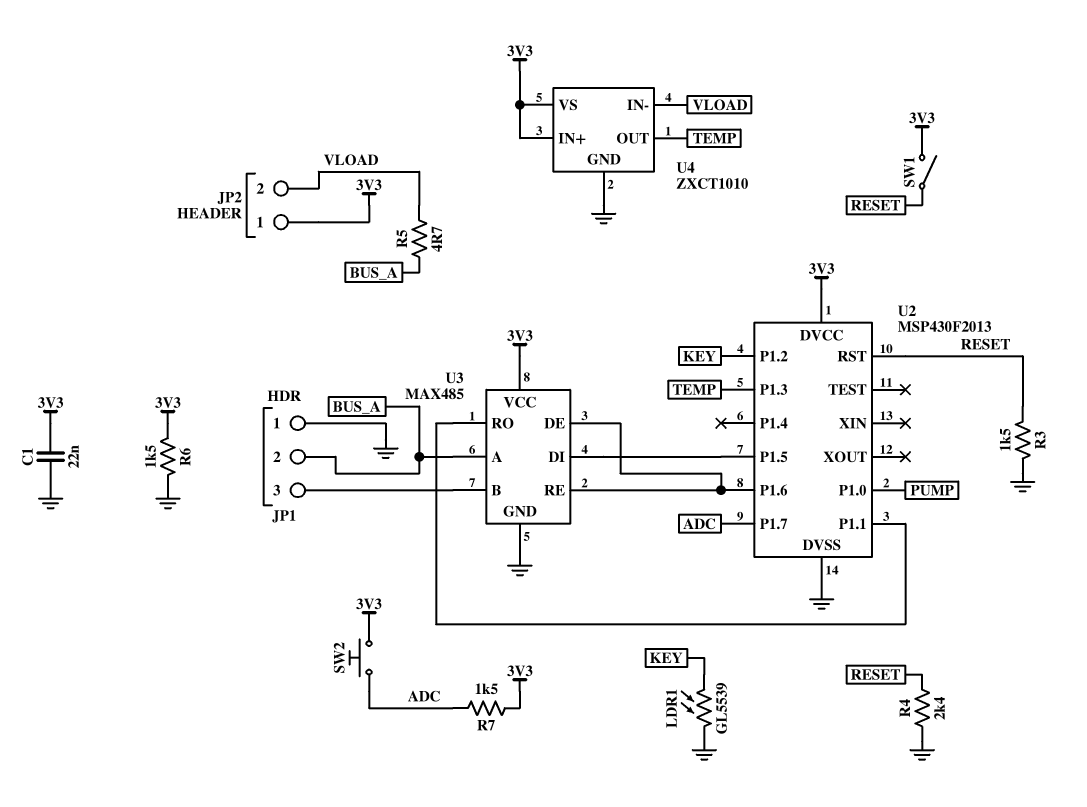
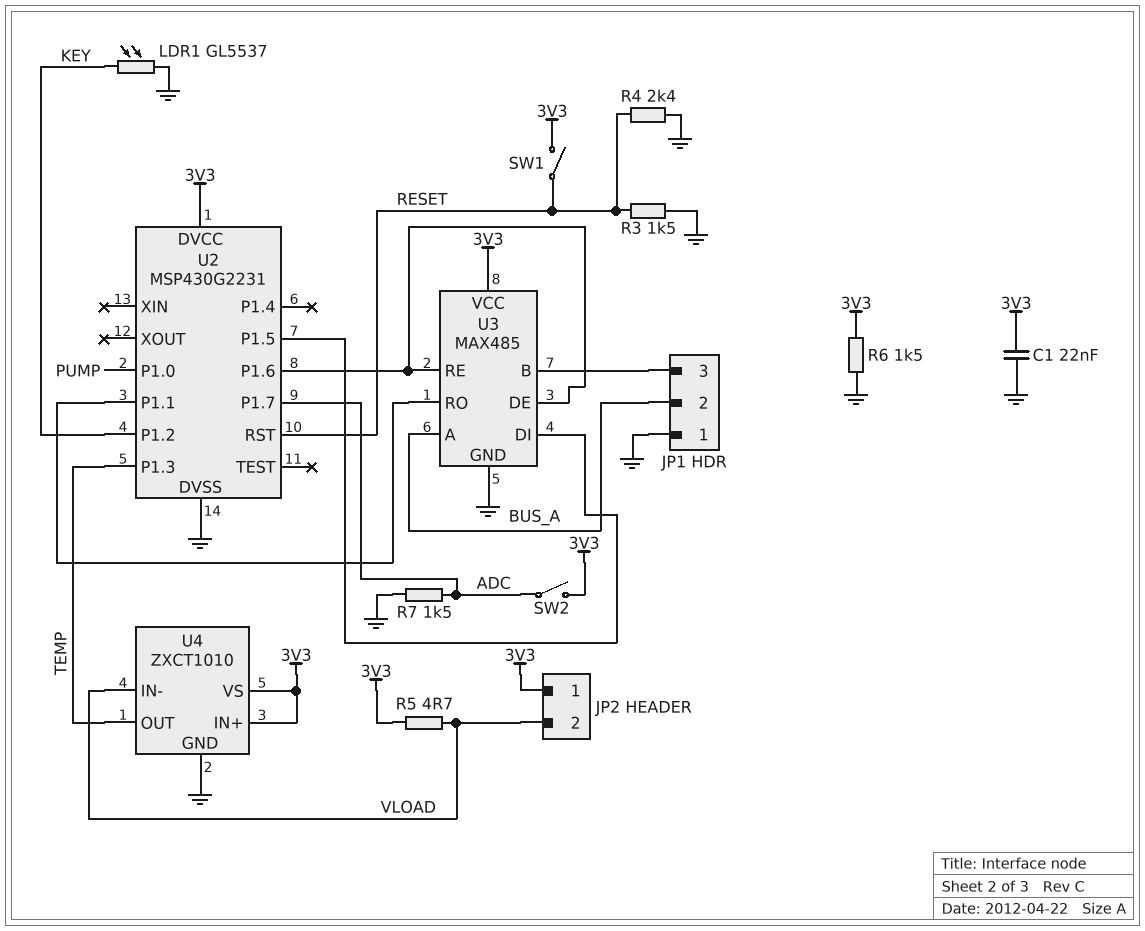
LDR1: GL5539 (GND, KEY) -> GL5537 (GND, KEY)
R5: 4.7 (BUS_A, VLOAD) -> 4.7 (3V3, VLOAD)
R7: 1.5k (3V3, ADC) -> 1.5k (ADC, GND)
SW2: button (3V3, ADC) -> switch (3V3, ADC)
U2: MSP430F2013 -> MSP430G2231

